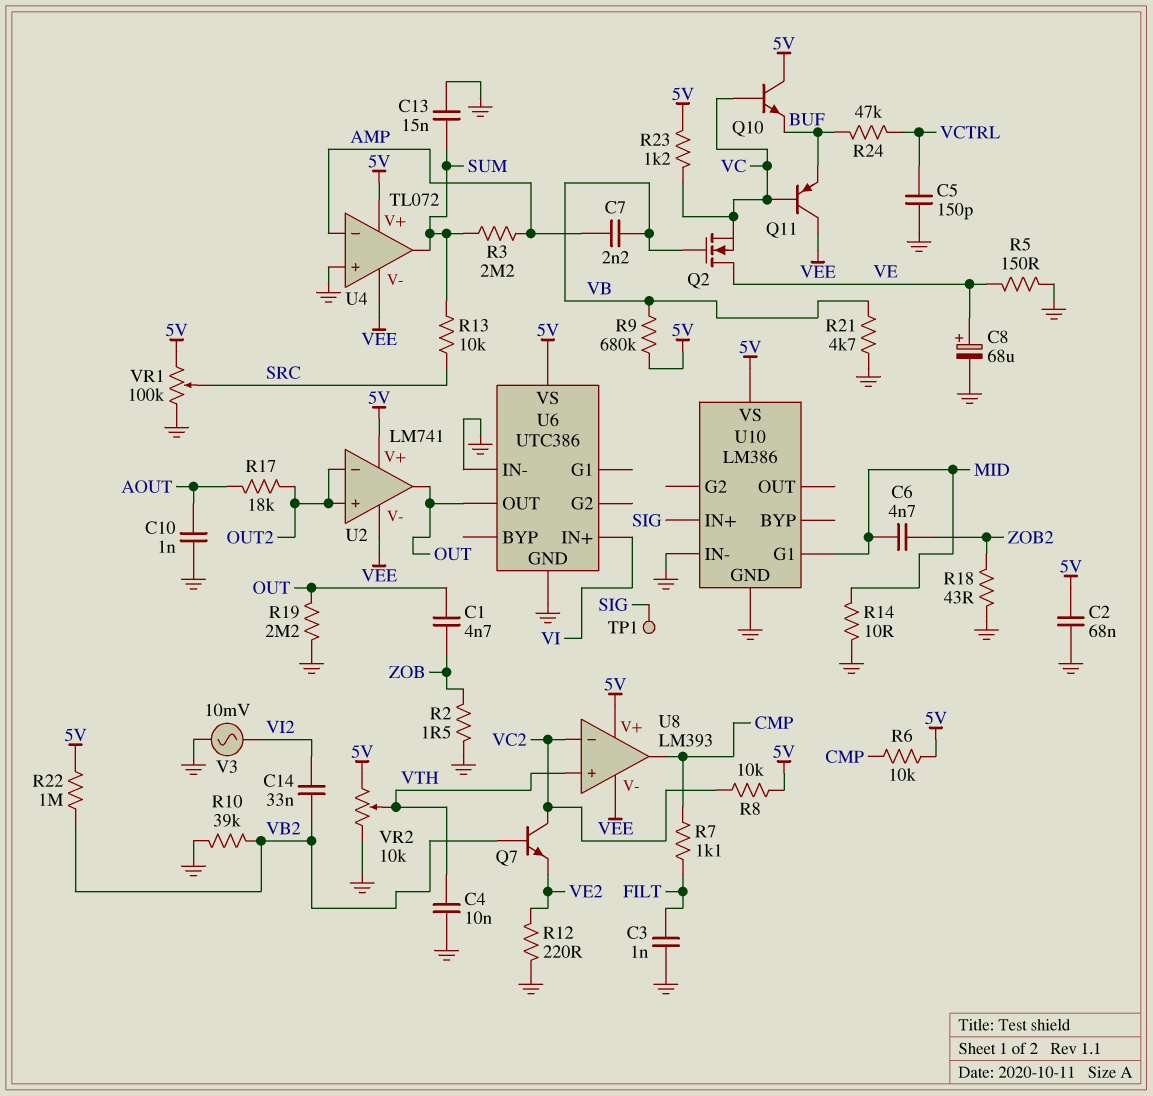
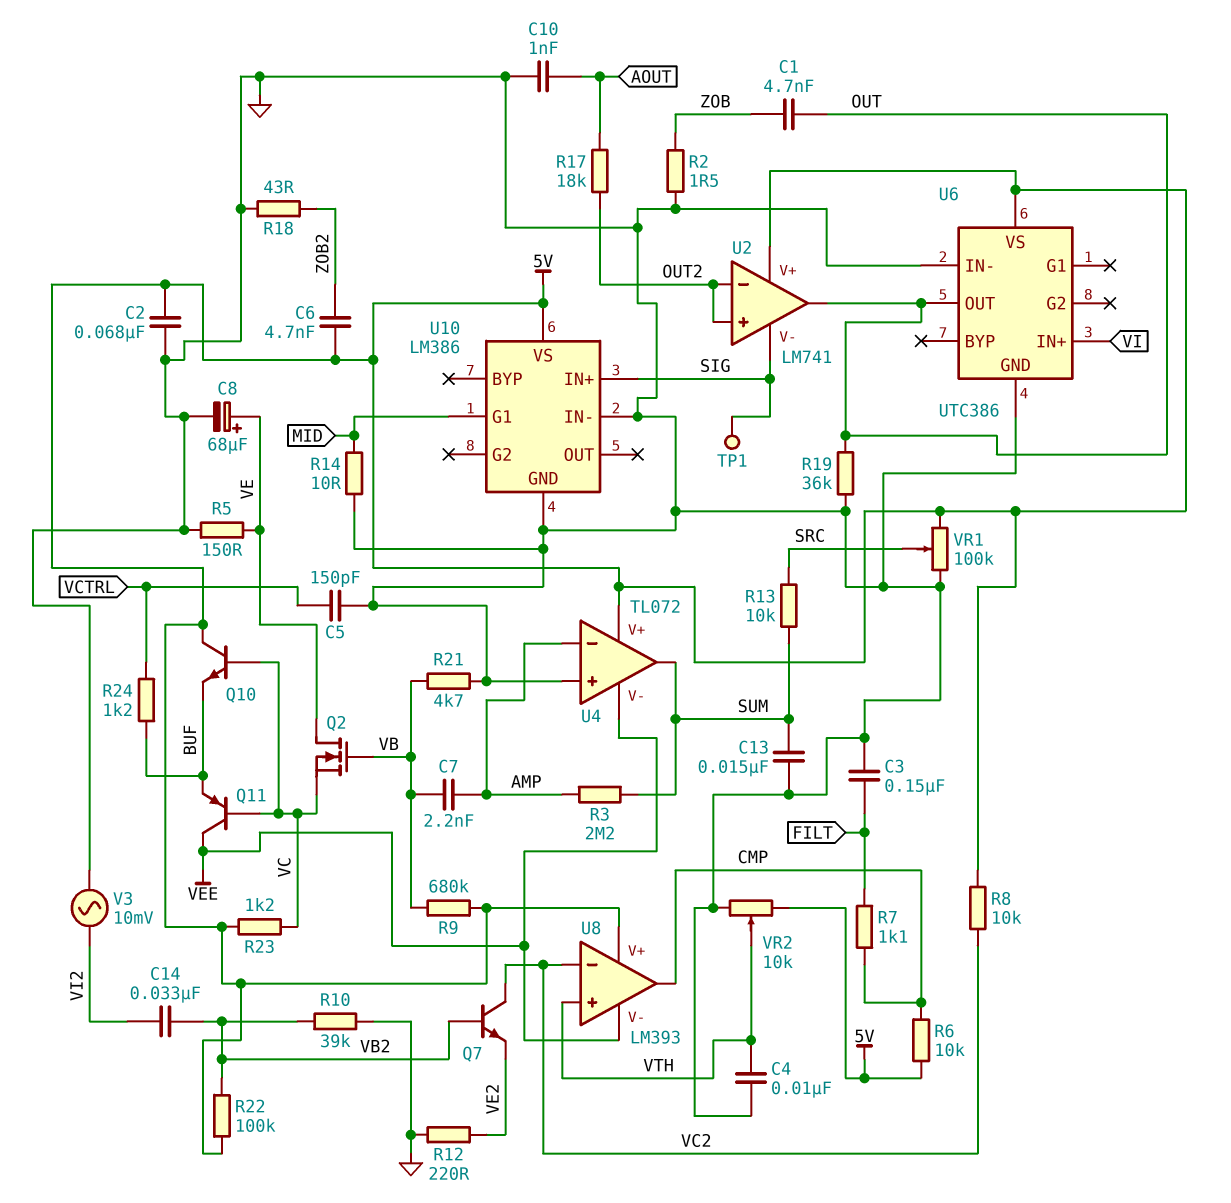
C3: 1nF (FILT, GND) -> 150nF (FILT, GND)
C6: 4.7nF (MID, ZOB2) -> 4.7nF (5V, ZOB2)
R19: 2.2M (GND, OUT) -> 36k (GND, OUT)
R22: 1M (5V, VB2) -> 100k (5V, VB2)
R24: 47k (BUF, VCTRL) -> 1.2k (BUF, VCTRL)
U2 pin V-: VEE -> SIG

